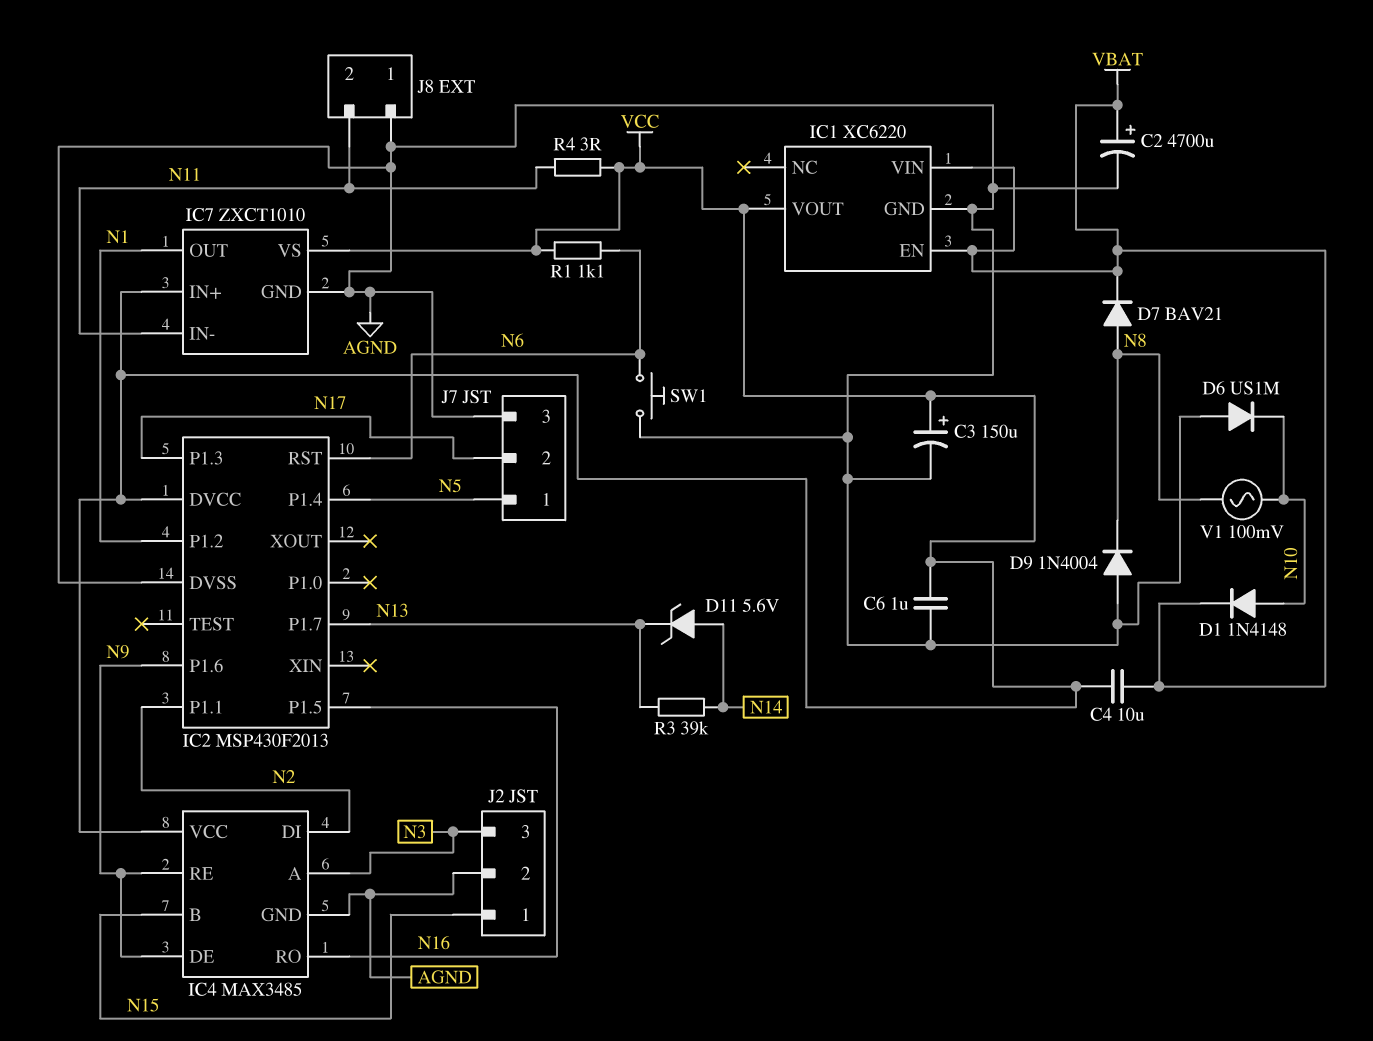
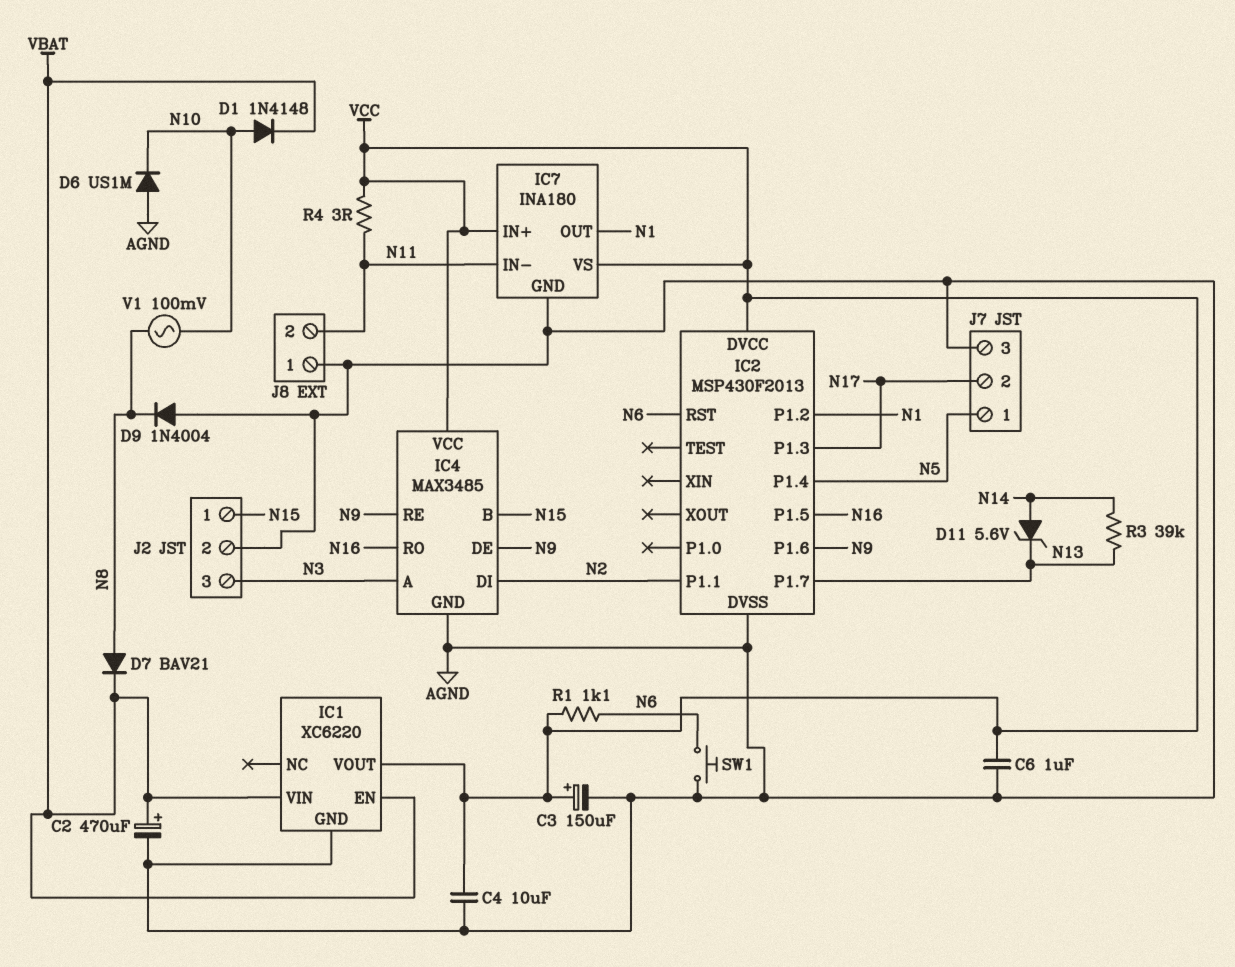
C2: 4700uF (plus VBAT, minus AGND) -> 470uF (plus VBAT, minus AGND)
C4: 10uF (VBAT, VCC) -> 10uF (AGND, VCC)
IC7: ZXCT1010 -> INA180

